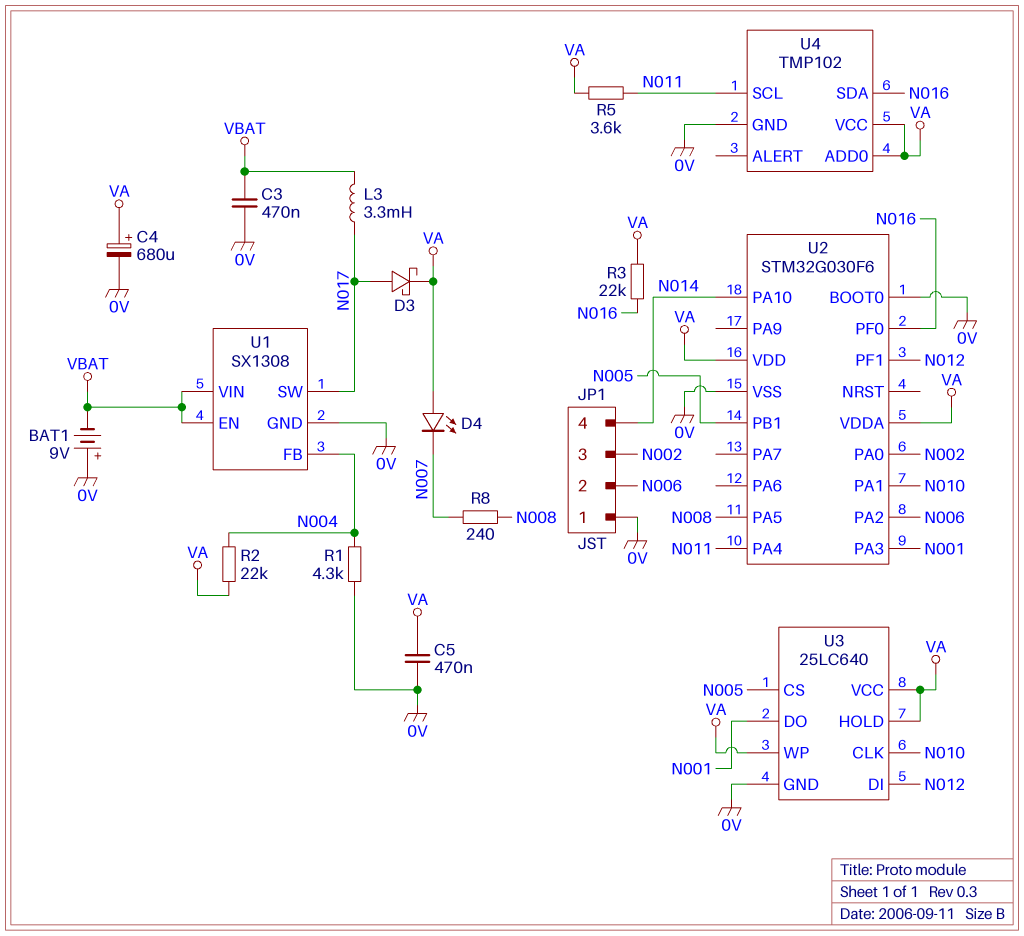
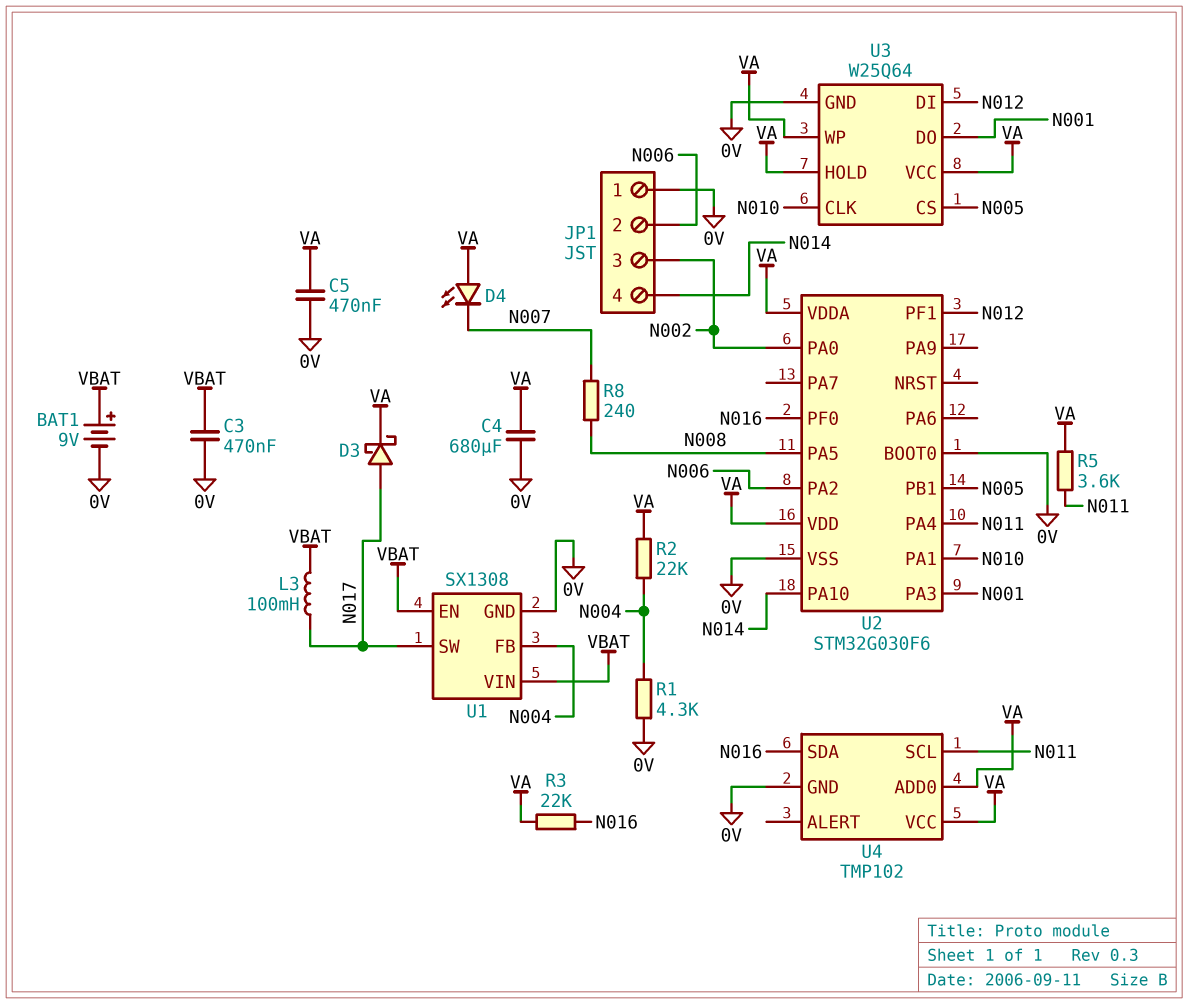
BAT1: 9V (plus 0V, minus VBAT) -> 9V (plus VBAT, minus 0V)
C4: 680uF (plus VA, minus 0V) -> 680uF (0V, VA)
L3: 3.3mH (N017, VBAT) -> 100mH (N017, VBAT)
U3: 25LC640 -> W25Q64

